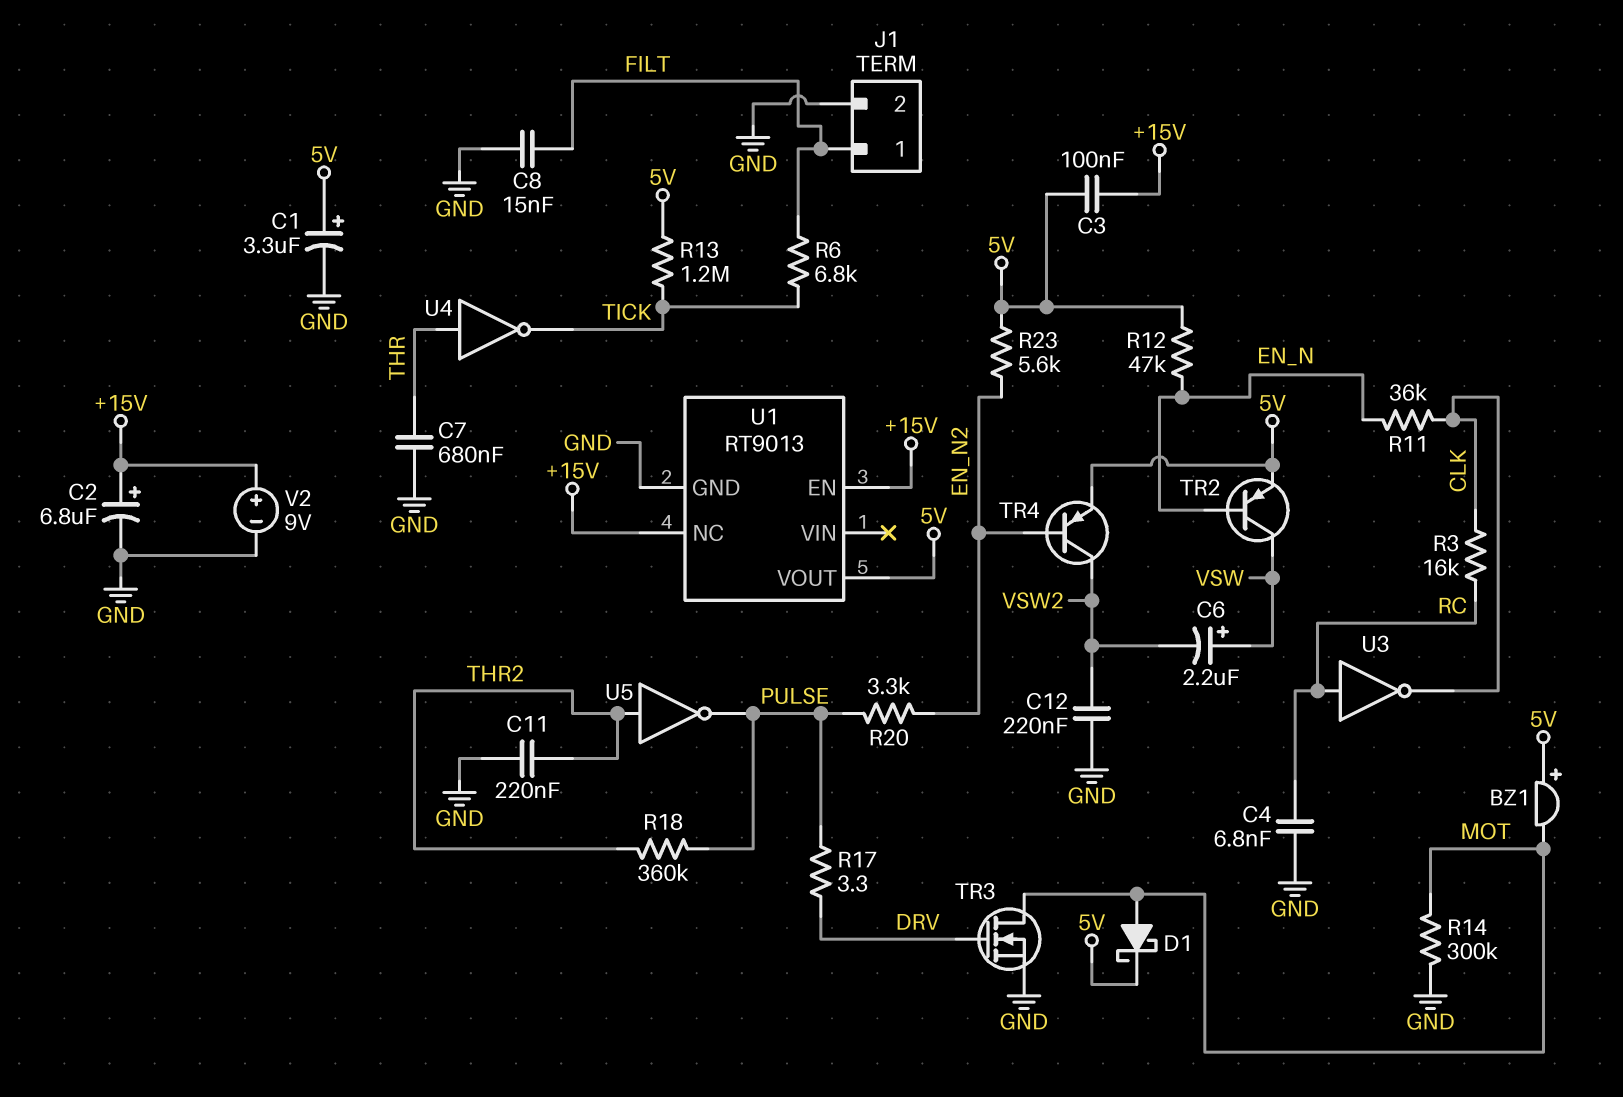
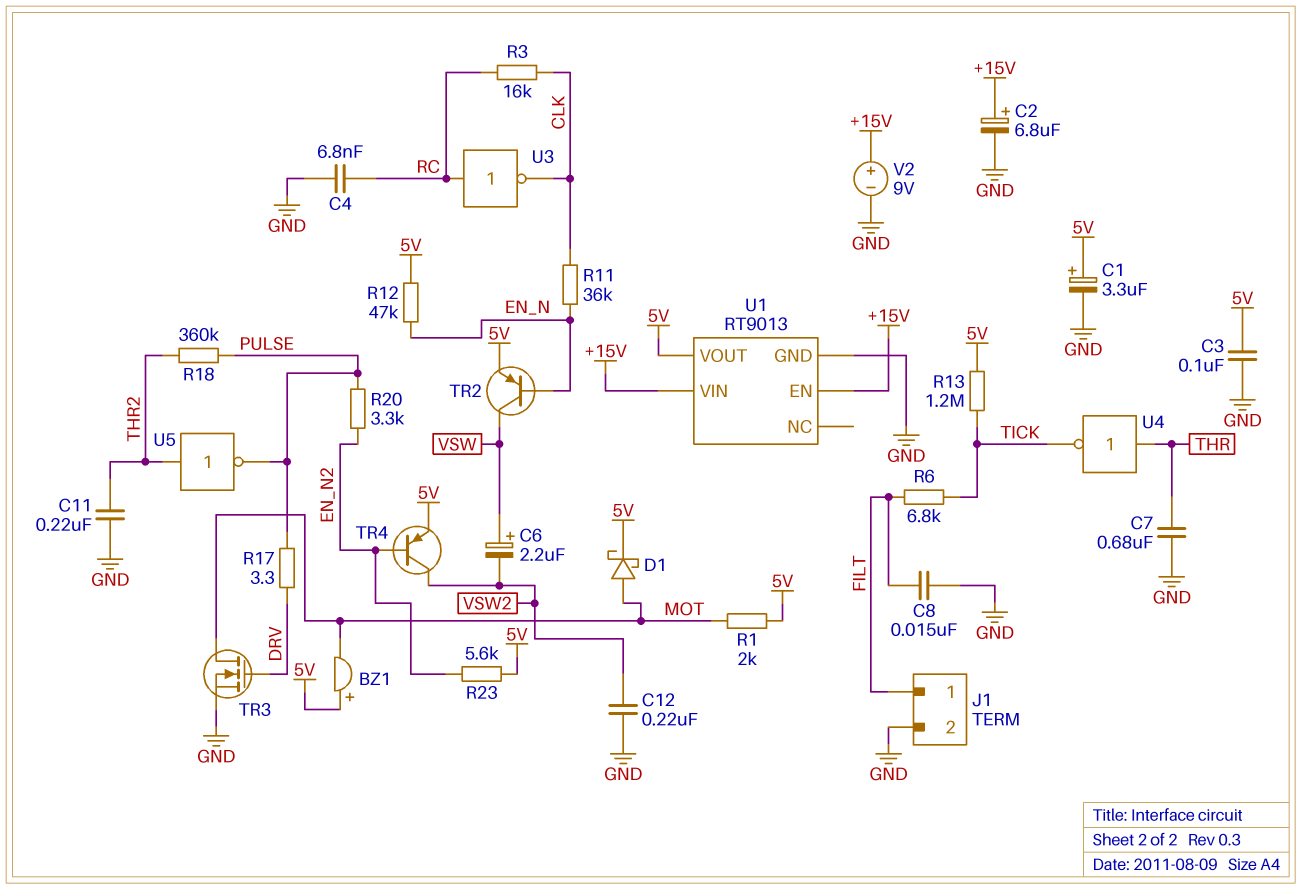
C3: 100nF (+15V, 5V) -> 100nF (5V, GND)
R1: none -> 2k (5V, MOT)
R14: 300k (GND, MOT) -> none
U1 pin NC: +15V -> none
U1 pin VIN: none -> +15V

